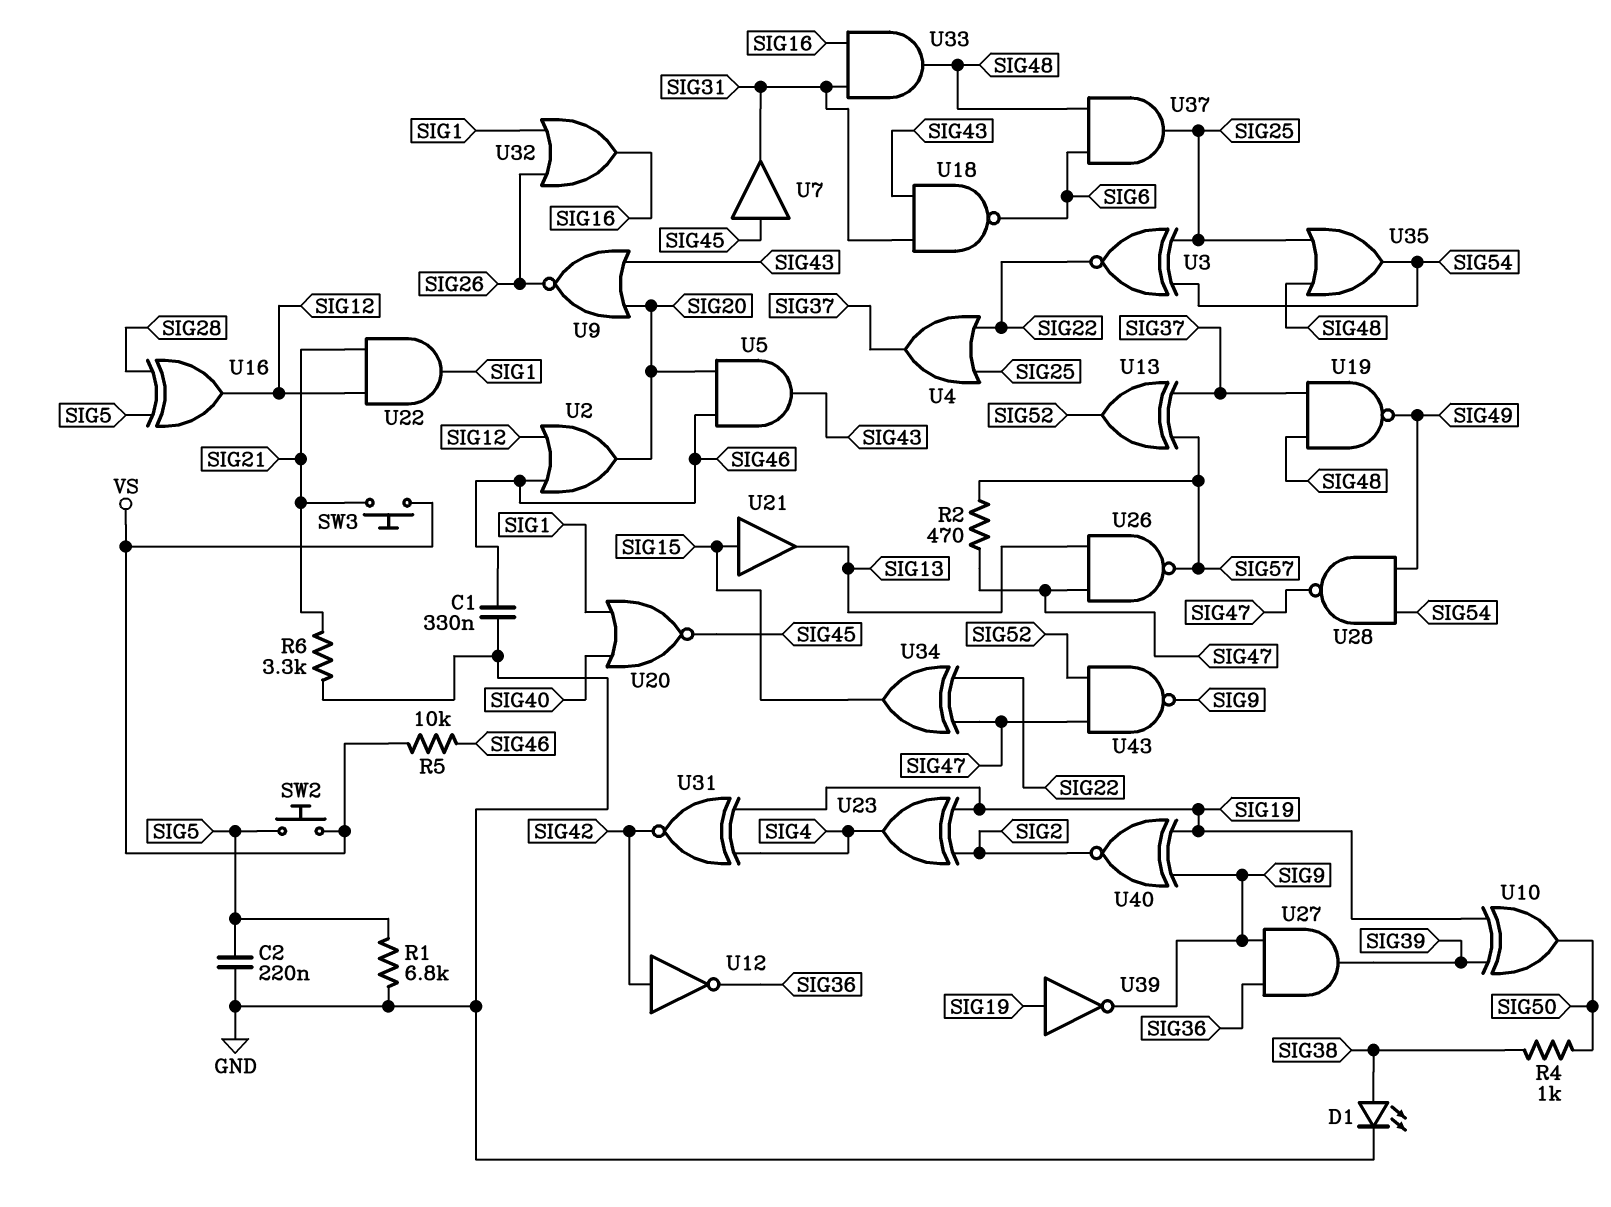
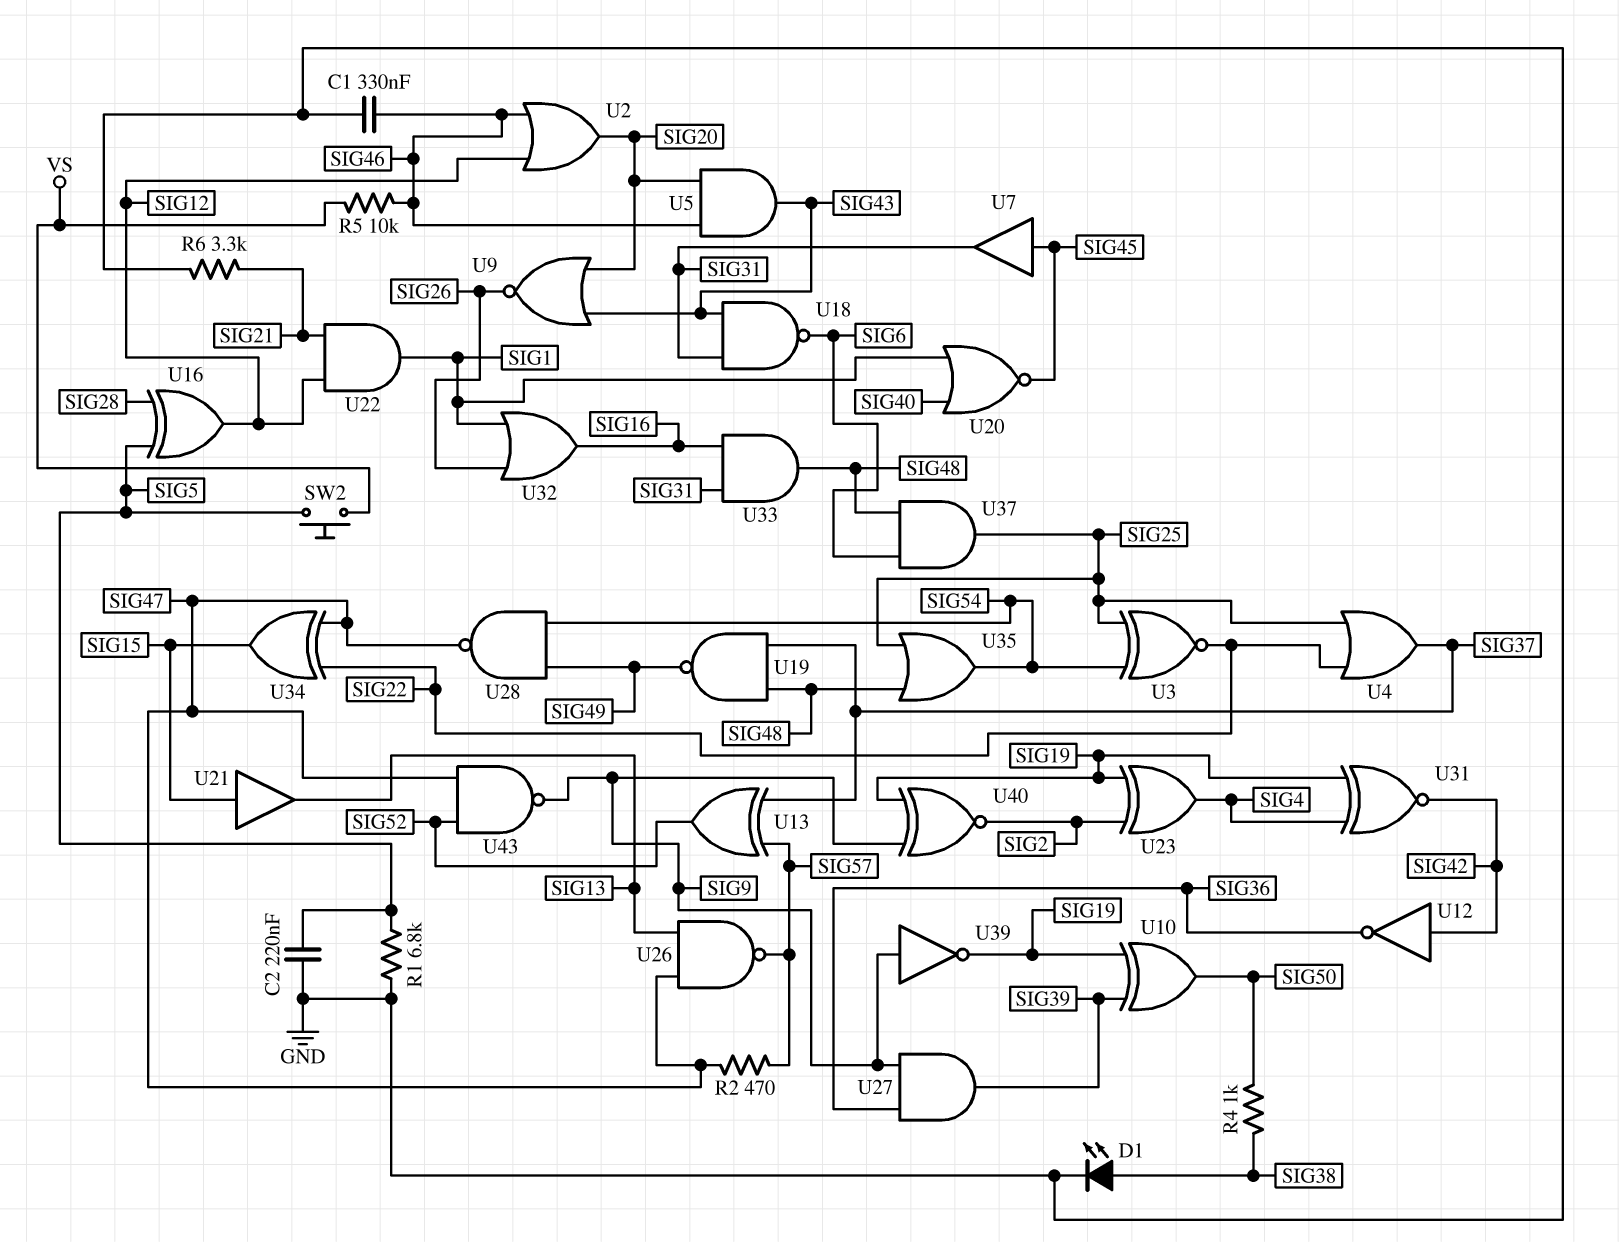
SW3: button (SIG21, VS) -> none
U39: NOT (in SIG19, out SIG9) -> NOT (in SIG9, out SIG19)

